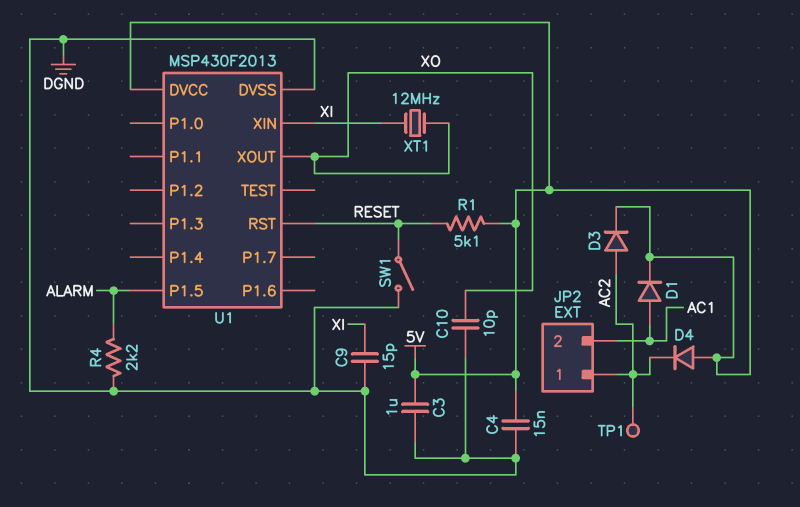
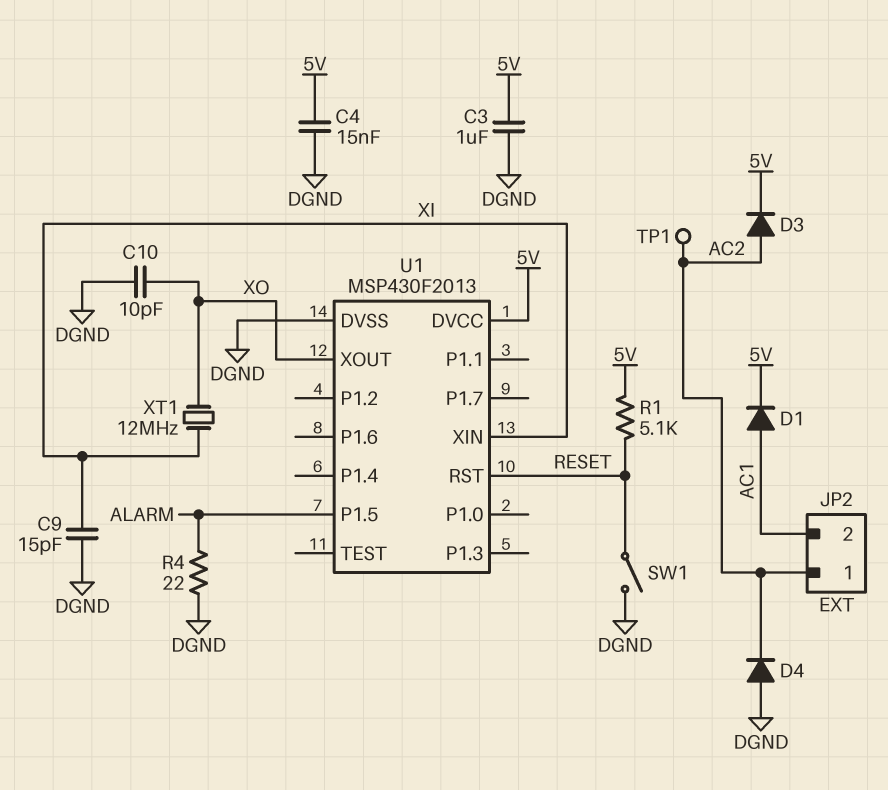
D4: diode (A 5V, K AC2) -> diode (A DGND, K AC2)
R4: 2.2k (ALARM, DGND) -> 22 (ALARM, DGND)

